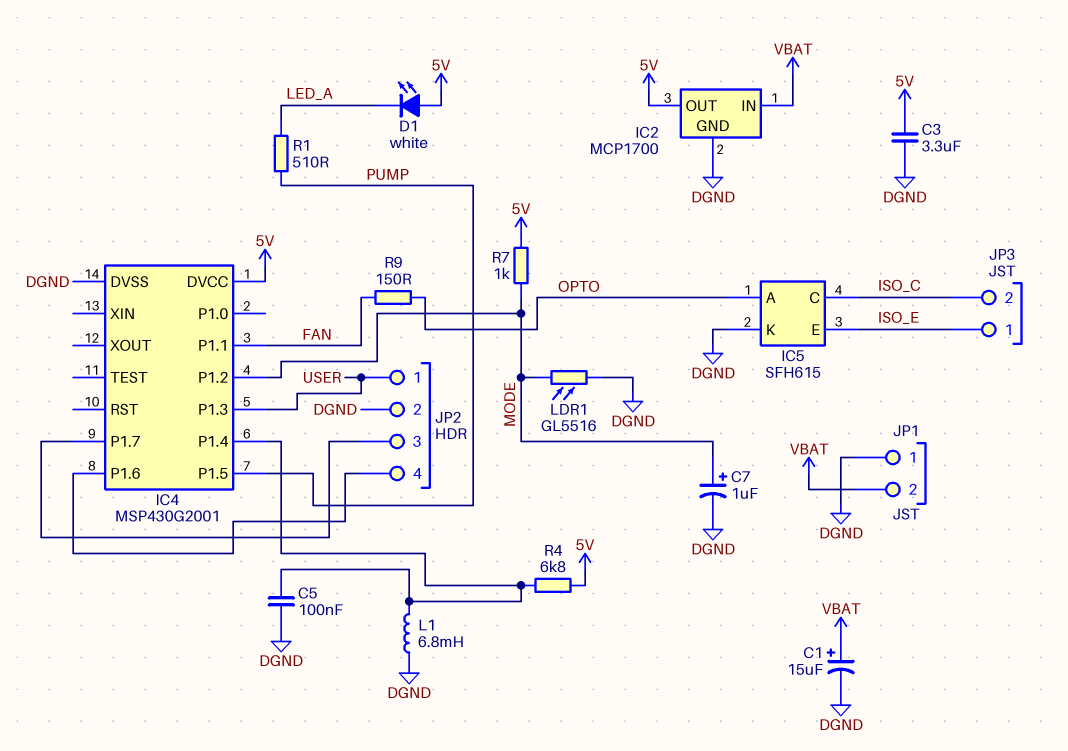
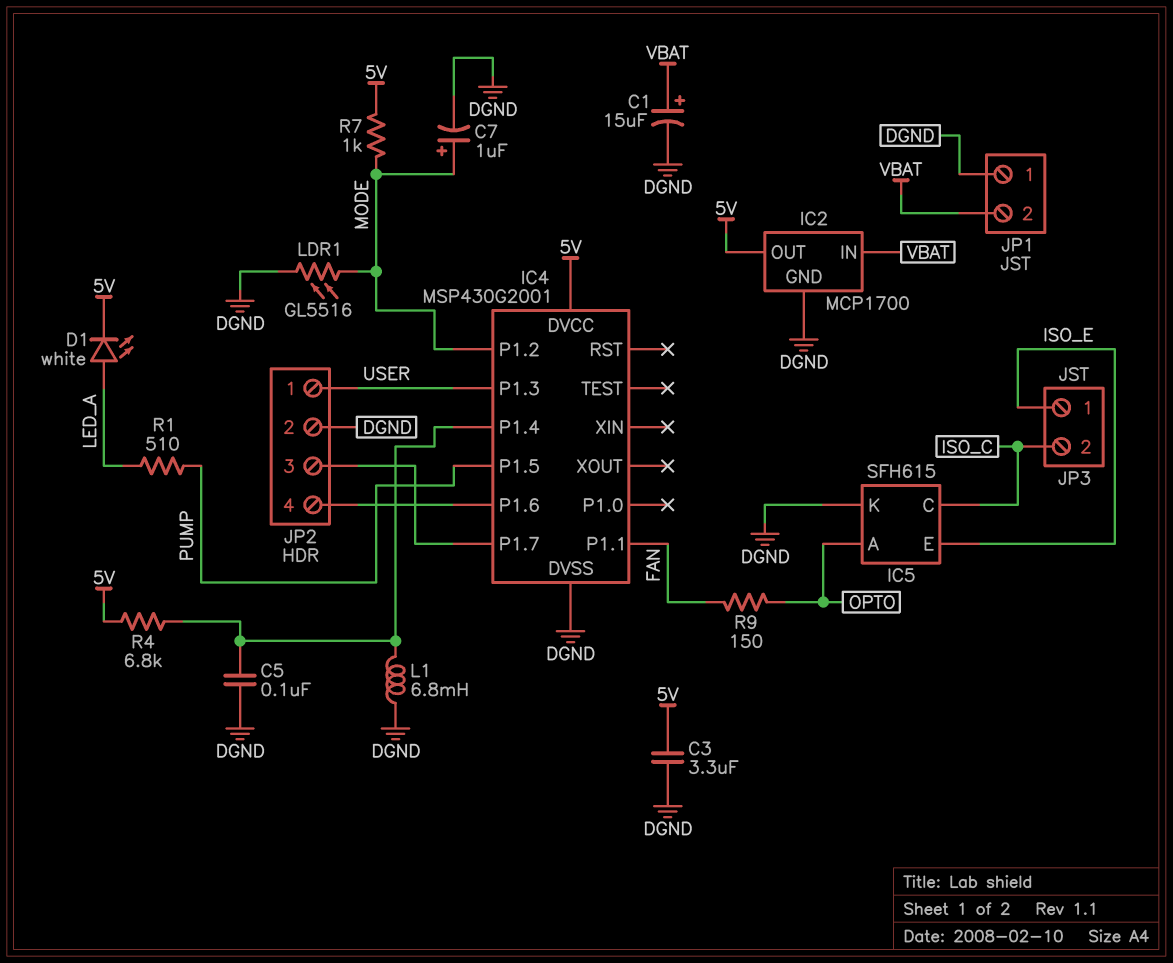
D1: LED white (A 5V, K LED_A) -> LED white (A LED_A, K 5V)

